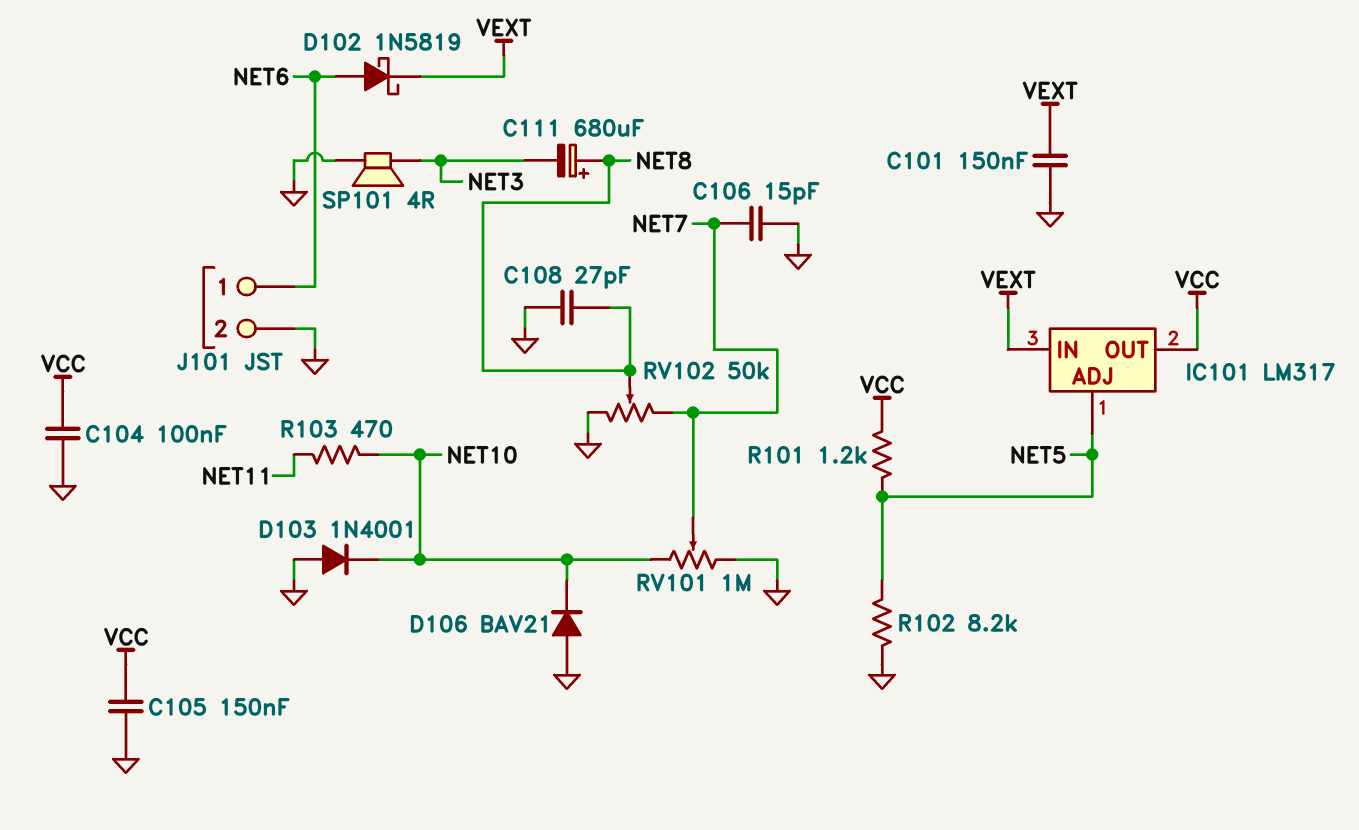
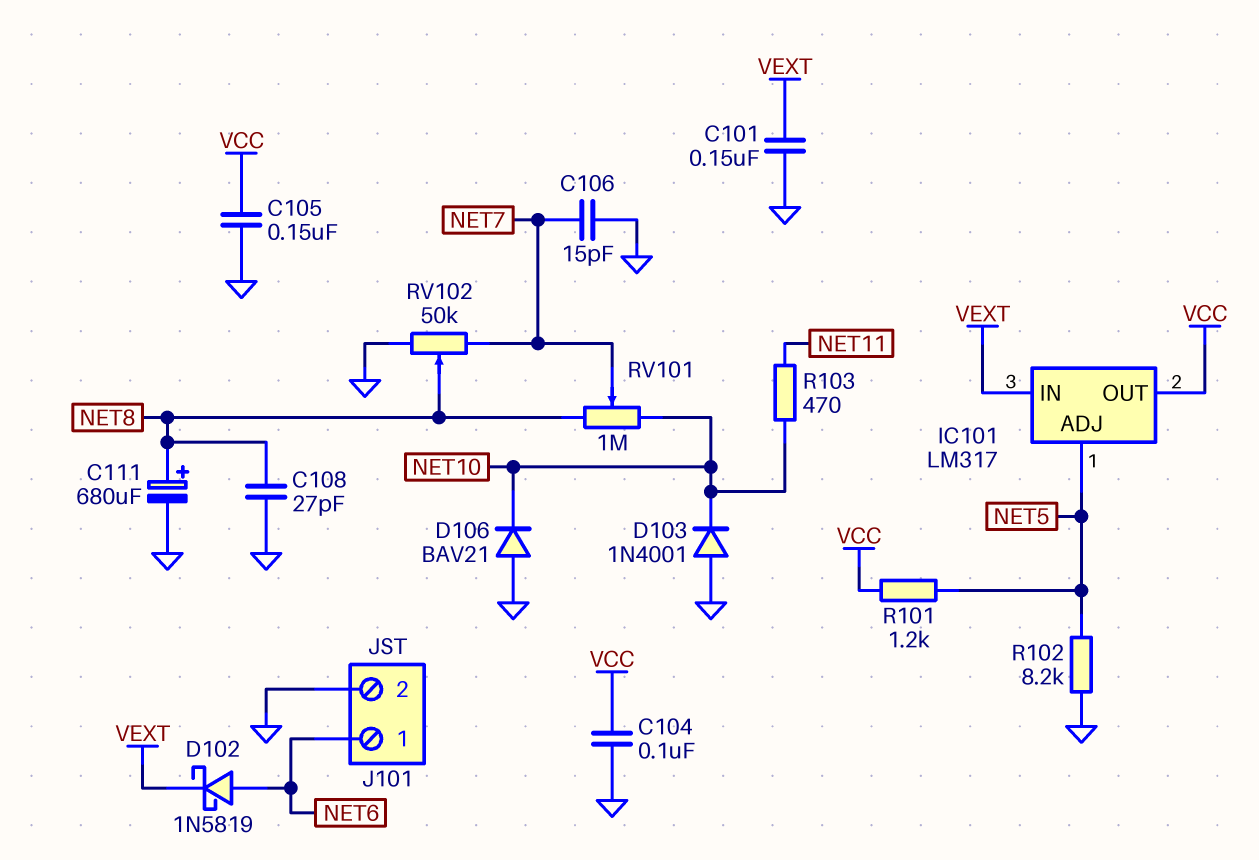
C111: 680uF (plus NET8, minus NET3) -> 680uF (plus NET8, minus GND)
RV101: 1M (GND, NET10, wiper NET7) -> 1M (NET8, NET10, wiper NET7)
SP101: speaker 4R (GND, NET3) -> none

